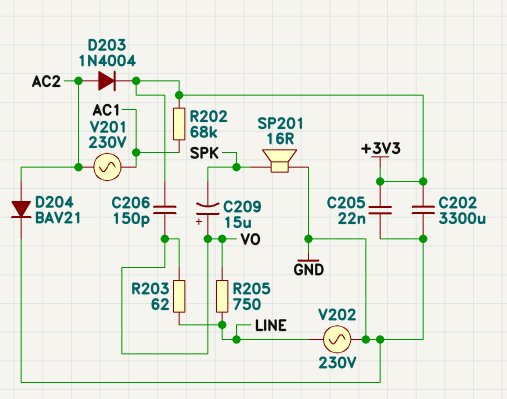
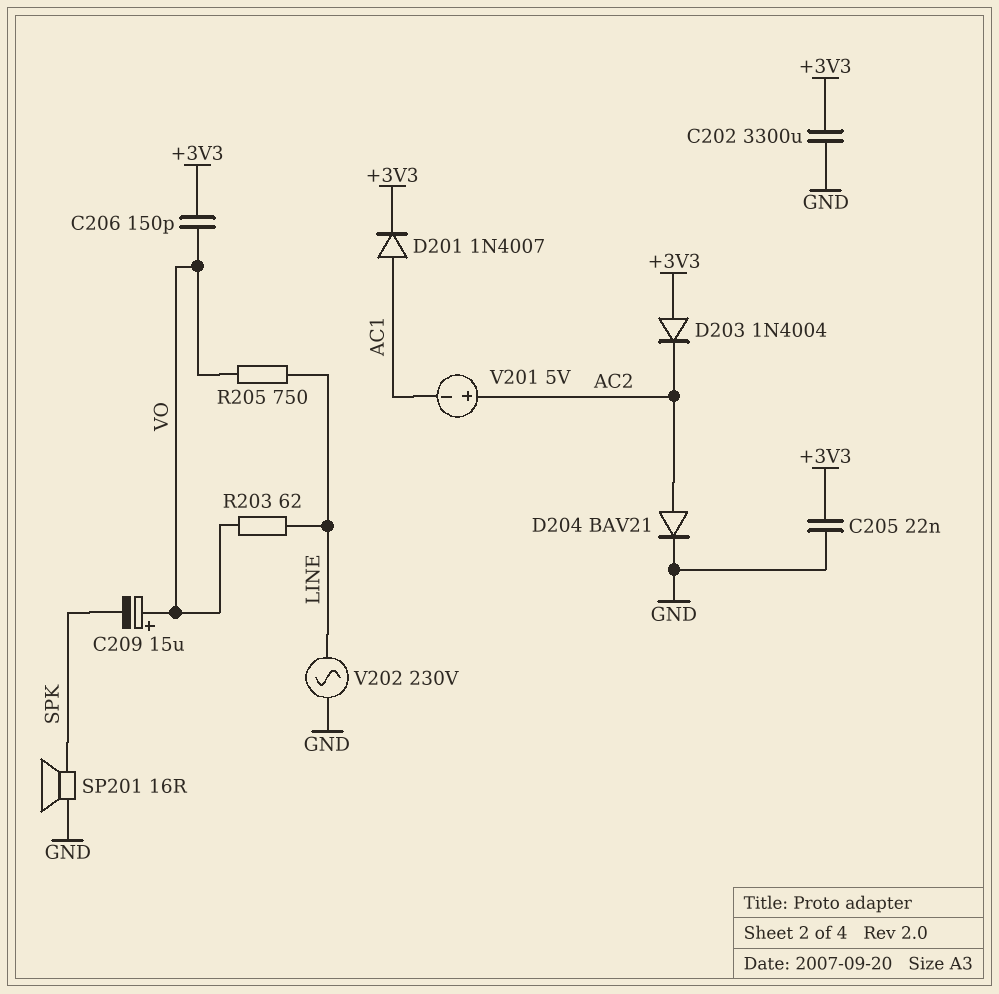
D201: none -> diode 1N4007 (A AC1, K +3V3)
D203: diode 1N4004 (A AC2, K +3V3) -> diode 1N4004 (A +3V3, K AC2)
R202: 68k (+3V3, AC1) -> none
V201: AC 230V (AC1, AC2) -> 5V (plus AC2, minus AC1)

